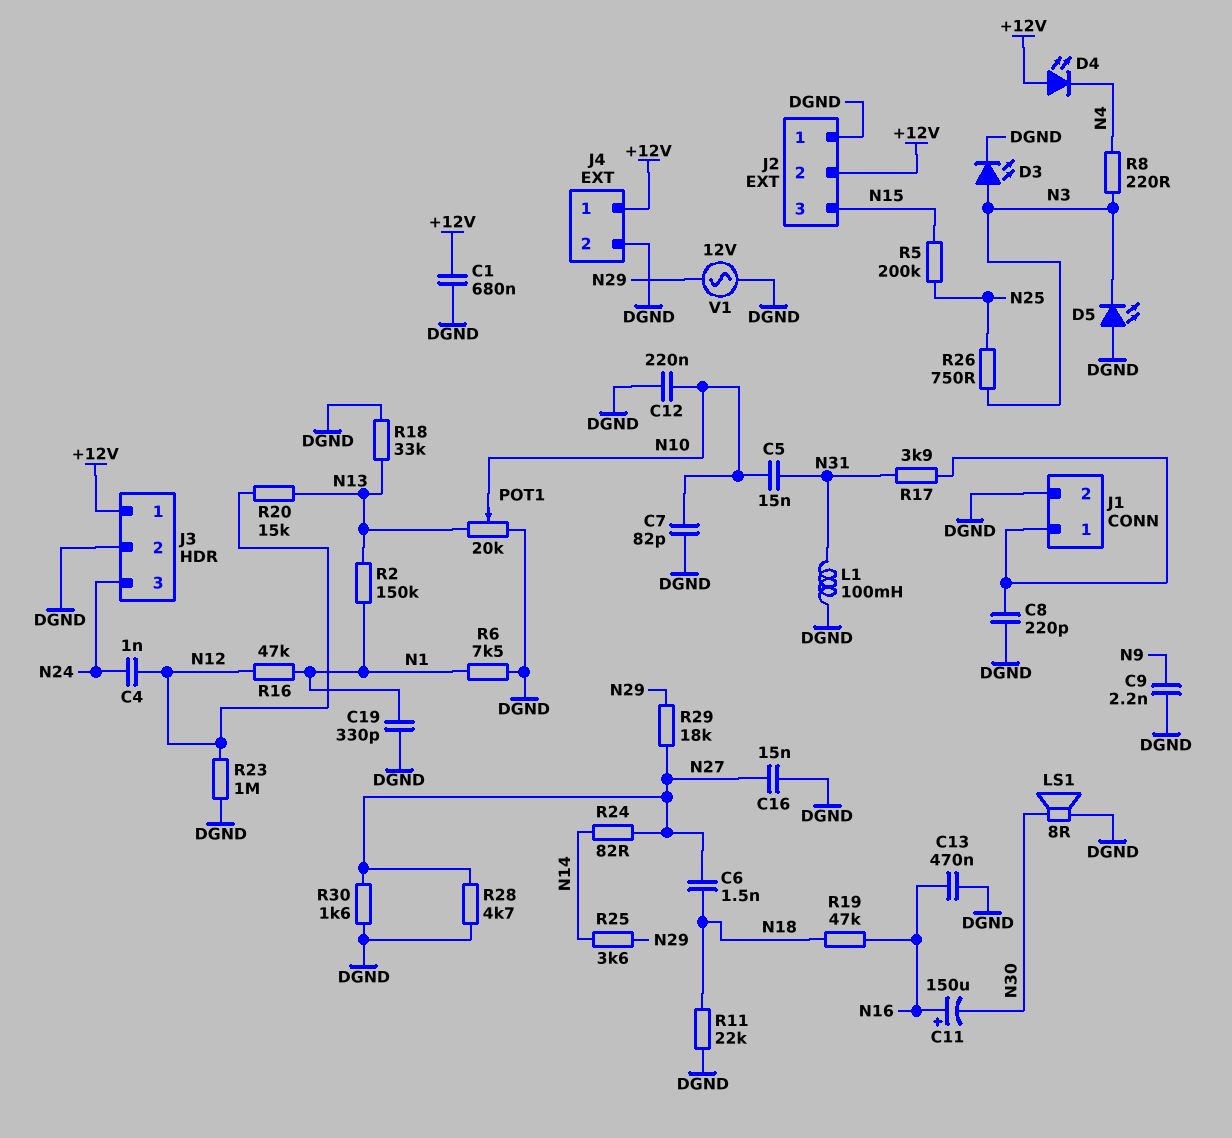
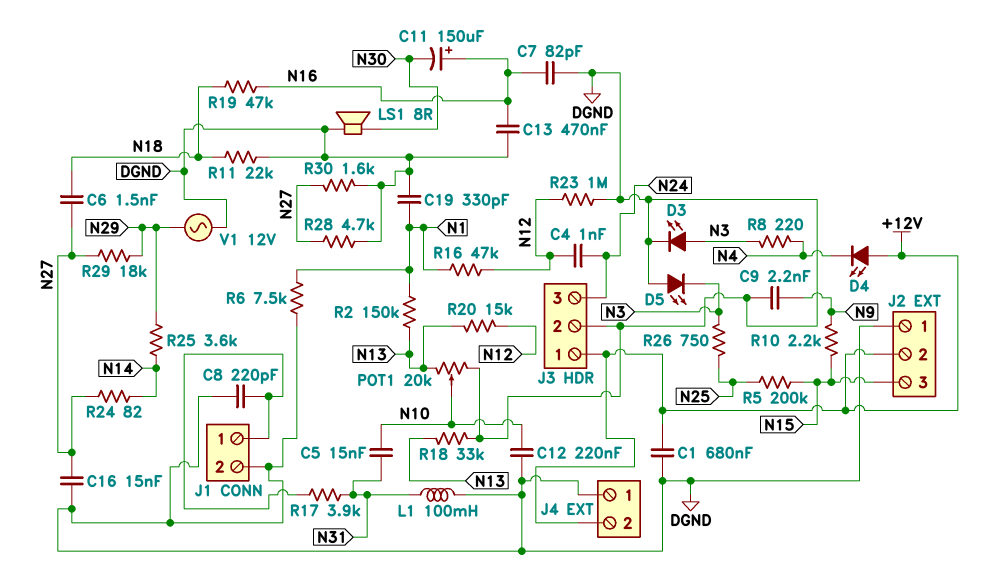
C7: 82pF (DGND, N10) -> 82pF (DGND, N16)
J4 pin 1: +12V -> DGND
J4 pin 2: DGND -> +12V
R10: none -> 2.2k (N9, N15)

